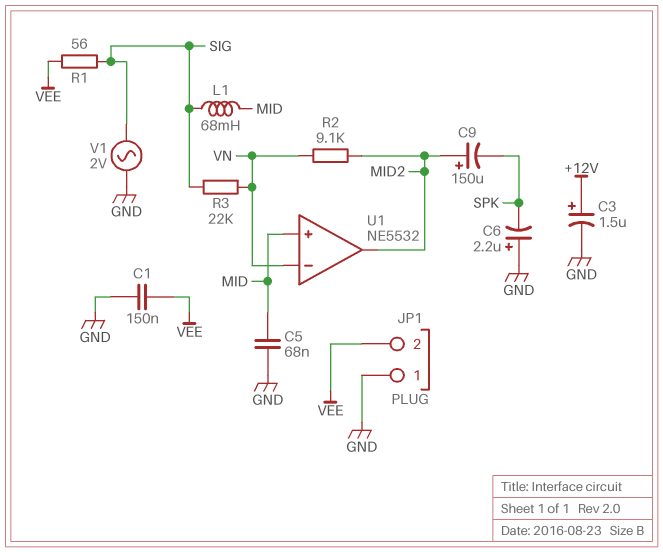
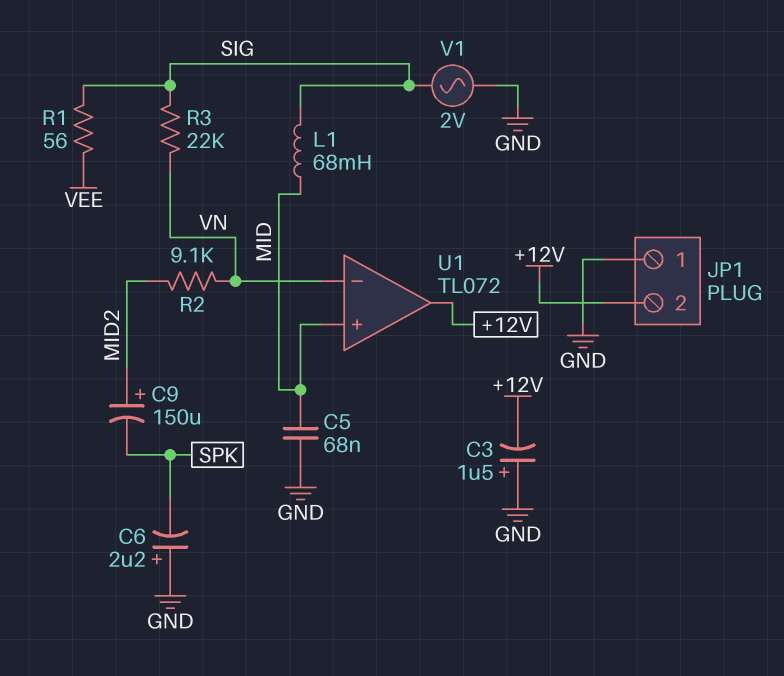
C1: 150nF (GND, VEE) -> none
C3: 1.5uF (plus +12V, minus GND) -> 1.5uF (plus GND, minus +12V)
JP1 pin 2: VEE -> +12V
U1: NE5532 -> TL072
U1 pin out: MID2 -> +12V

